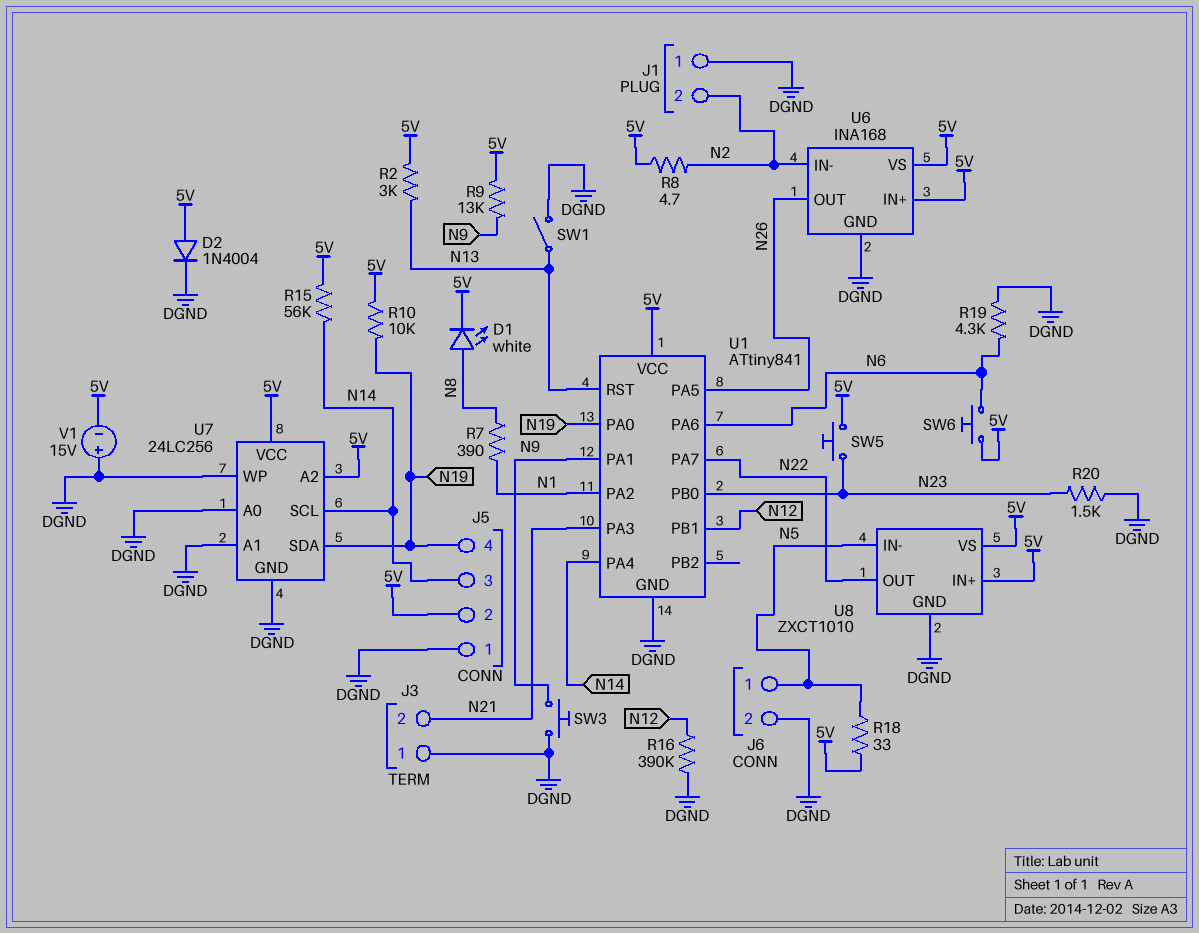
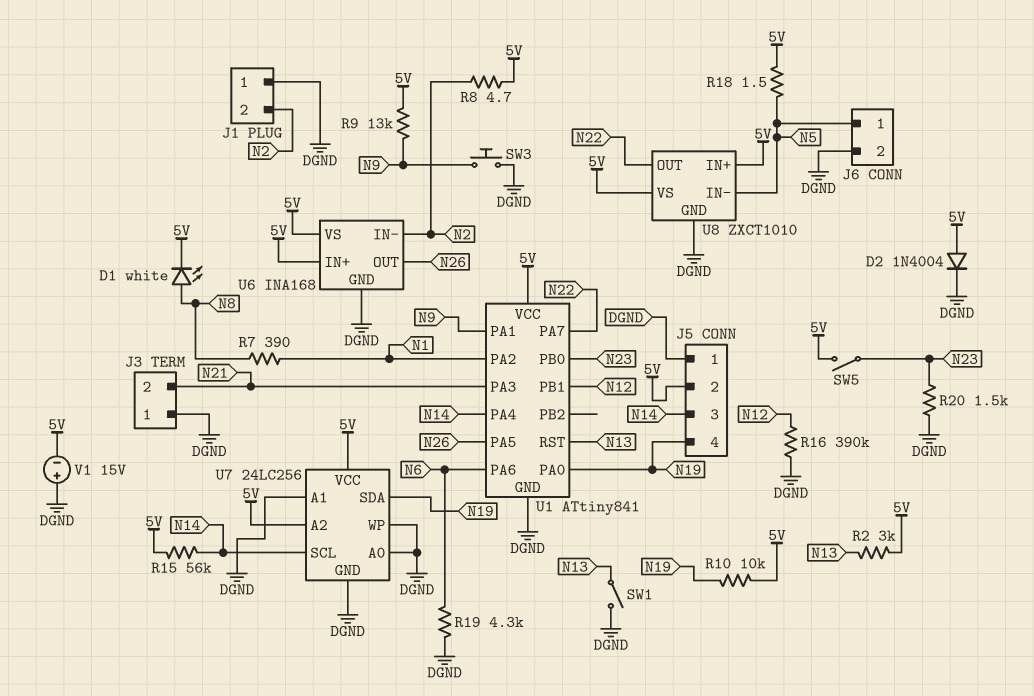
R18: 33 (5V, N5) -> 1.5 (5V, N5)
SW5: button (5V, N23) -> switch (5V, N23)
SW6: button (5V, N6) -> none

